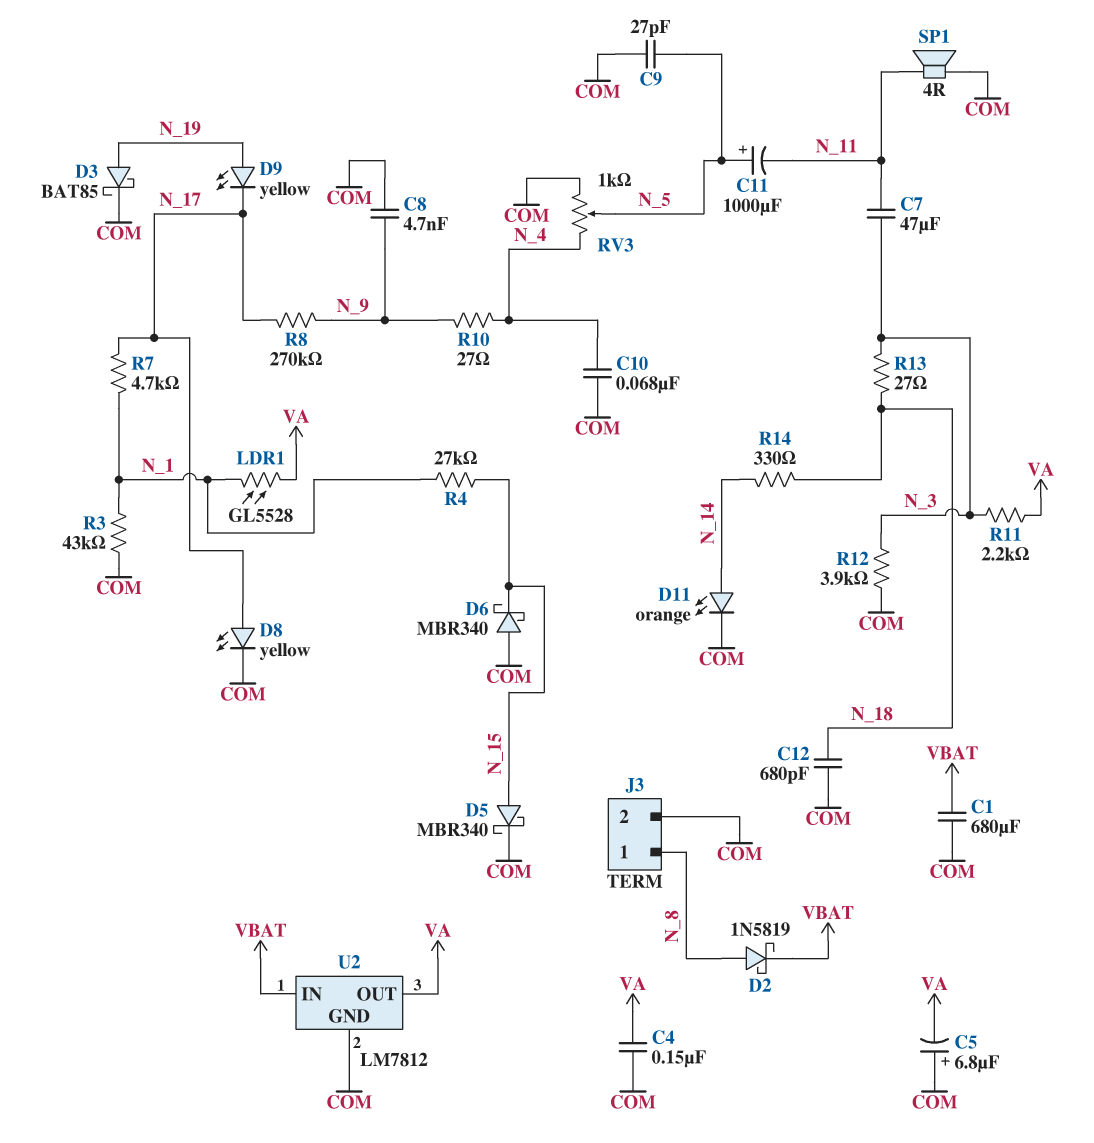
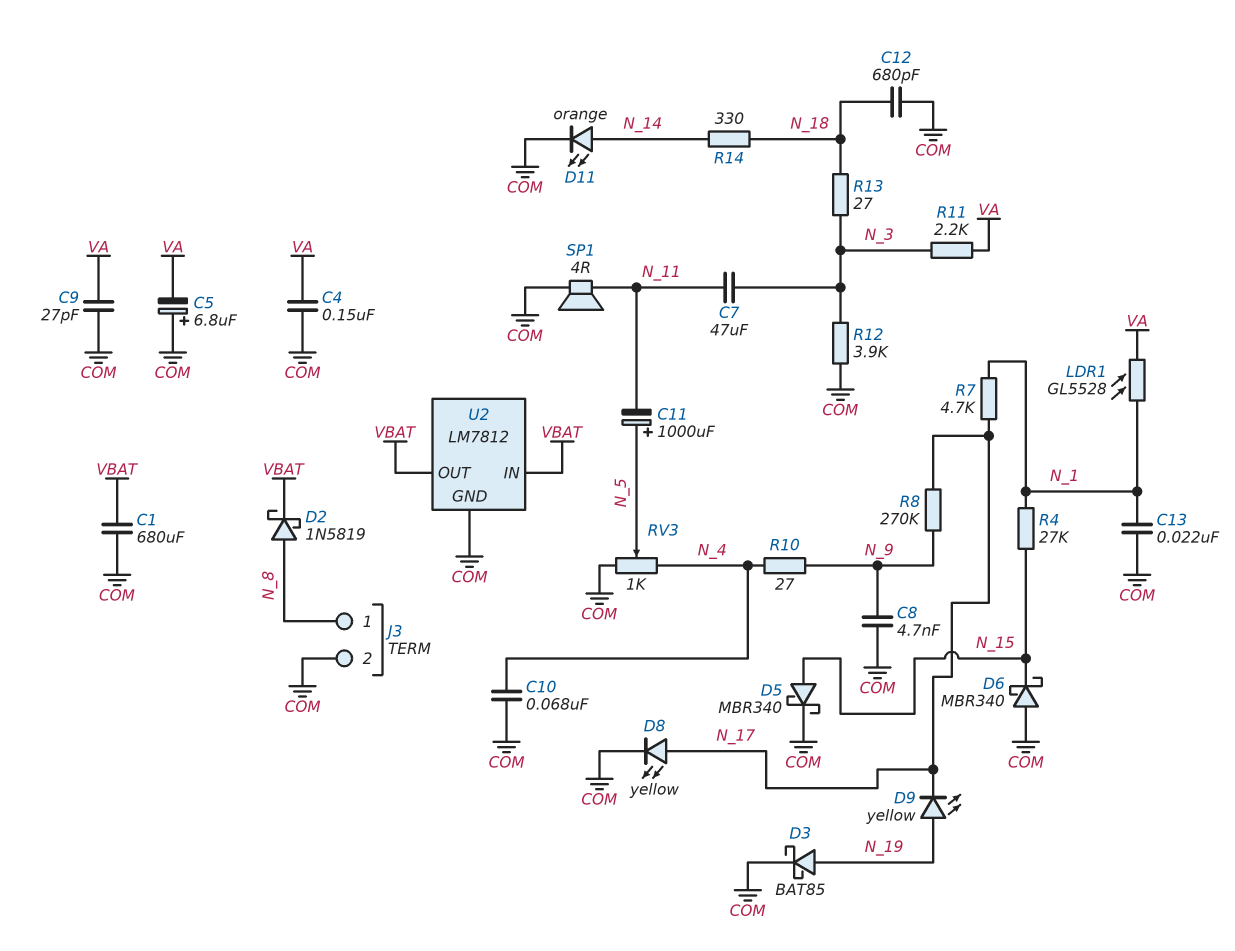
C9: 27pF (COM, N_5) -> 27pF (COM, VA)
C13: none -> 22nF (COM, N_1)
R3: 43k (COM, N_1) -> none
U2 pin OUT: VA -> VBAT

